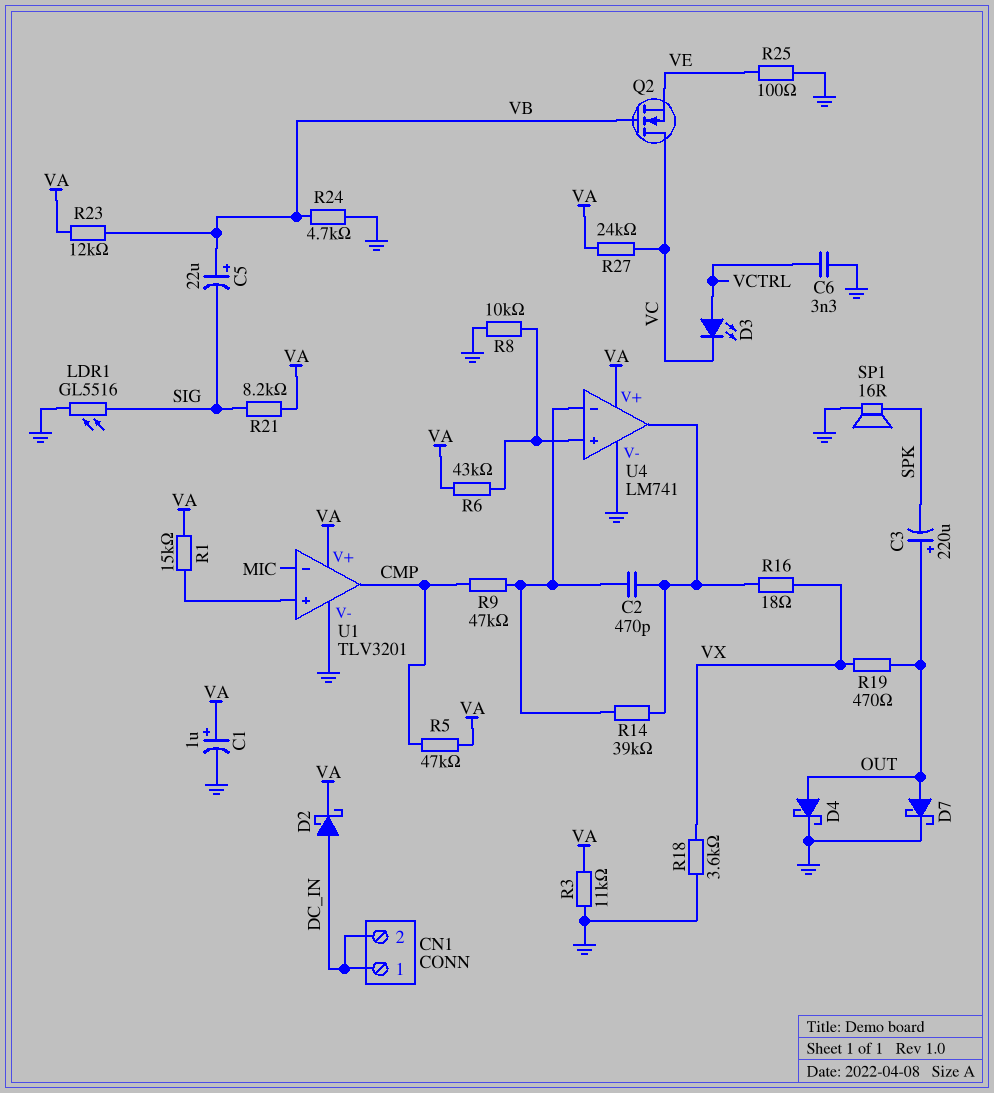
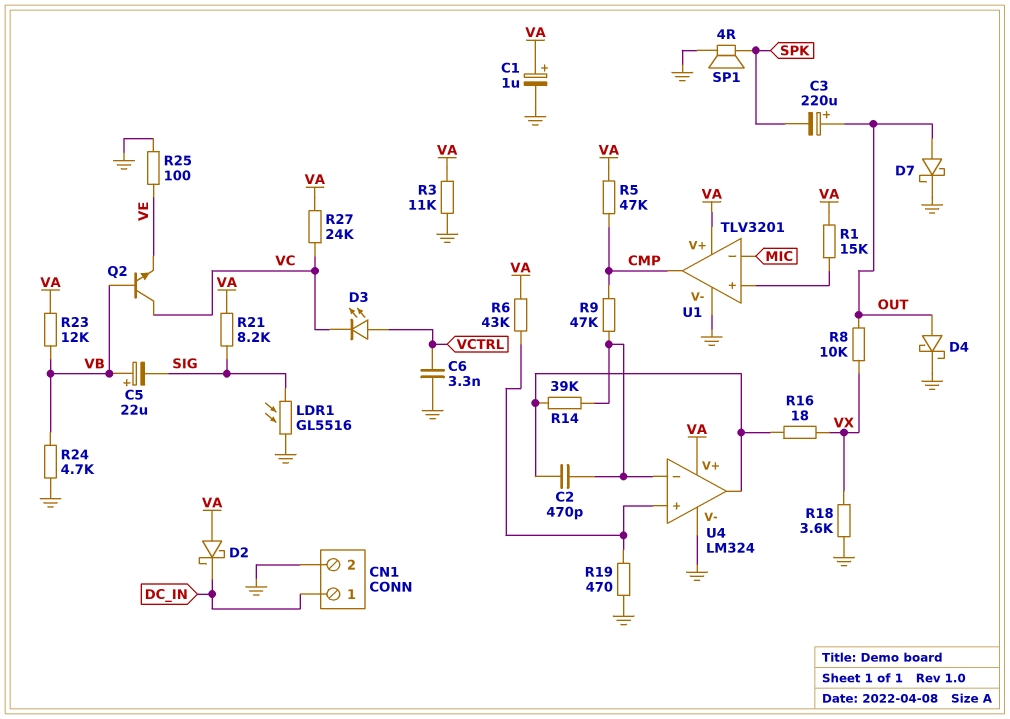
CN1 pin 2: DC_IN -> GND
D2: schottky (A DC_IN, K VA) -> schottky (A VA, K DC_IN)
Q2: NMOS (G VB, D VC, S VE) -> NPN (B VB, C VC, E VE)
R8: 10k (GND, U4/in+) -> 10k (OUT, VX)
R19: 470 (OUT, VX) -> 470 (GND, U4/in+)
SP1: speaker 16R (GND, SPK) -> speaker 4R (GND, SPK)
U4: LM741 -> LM324

